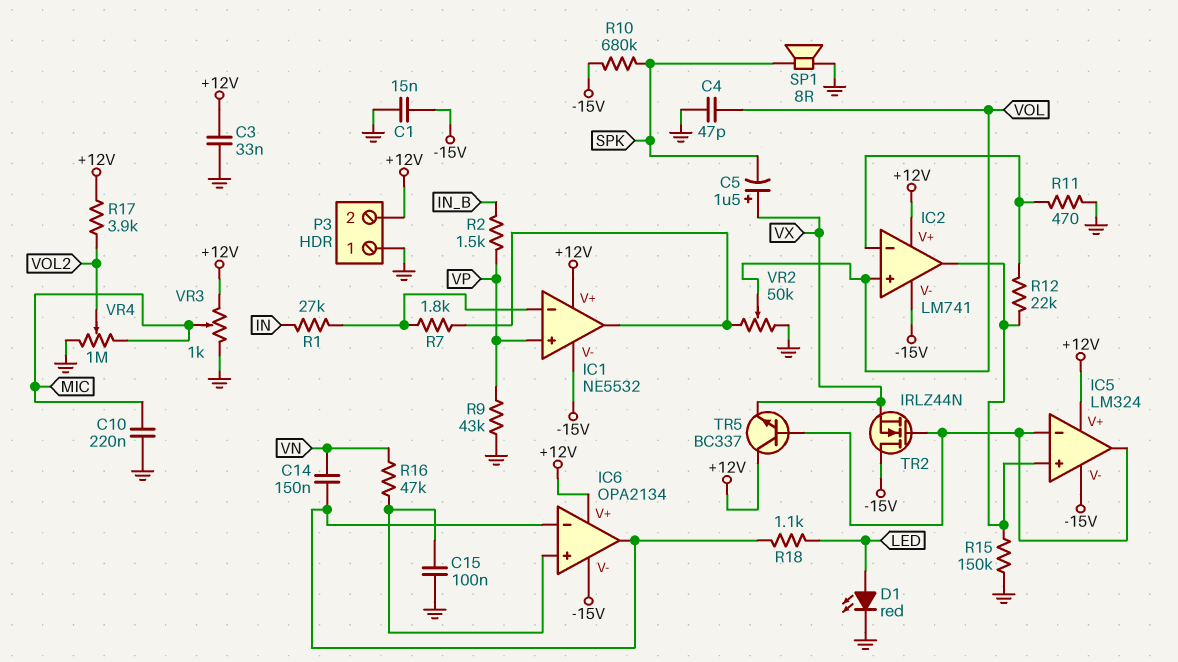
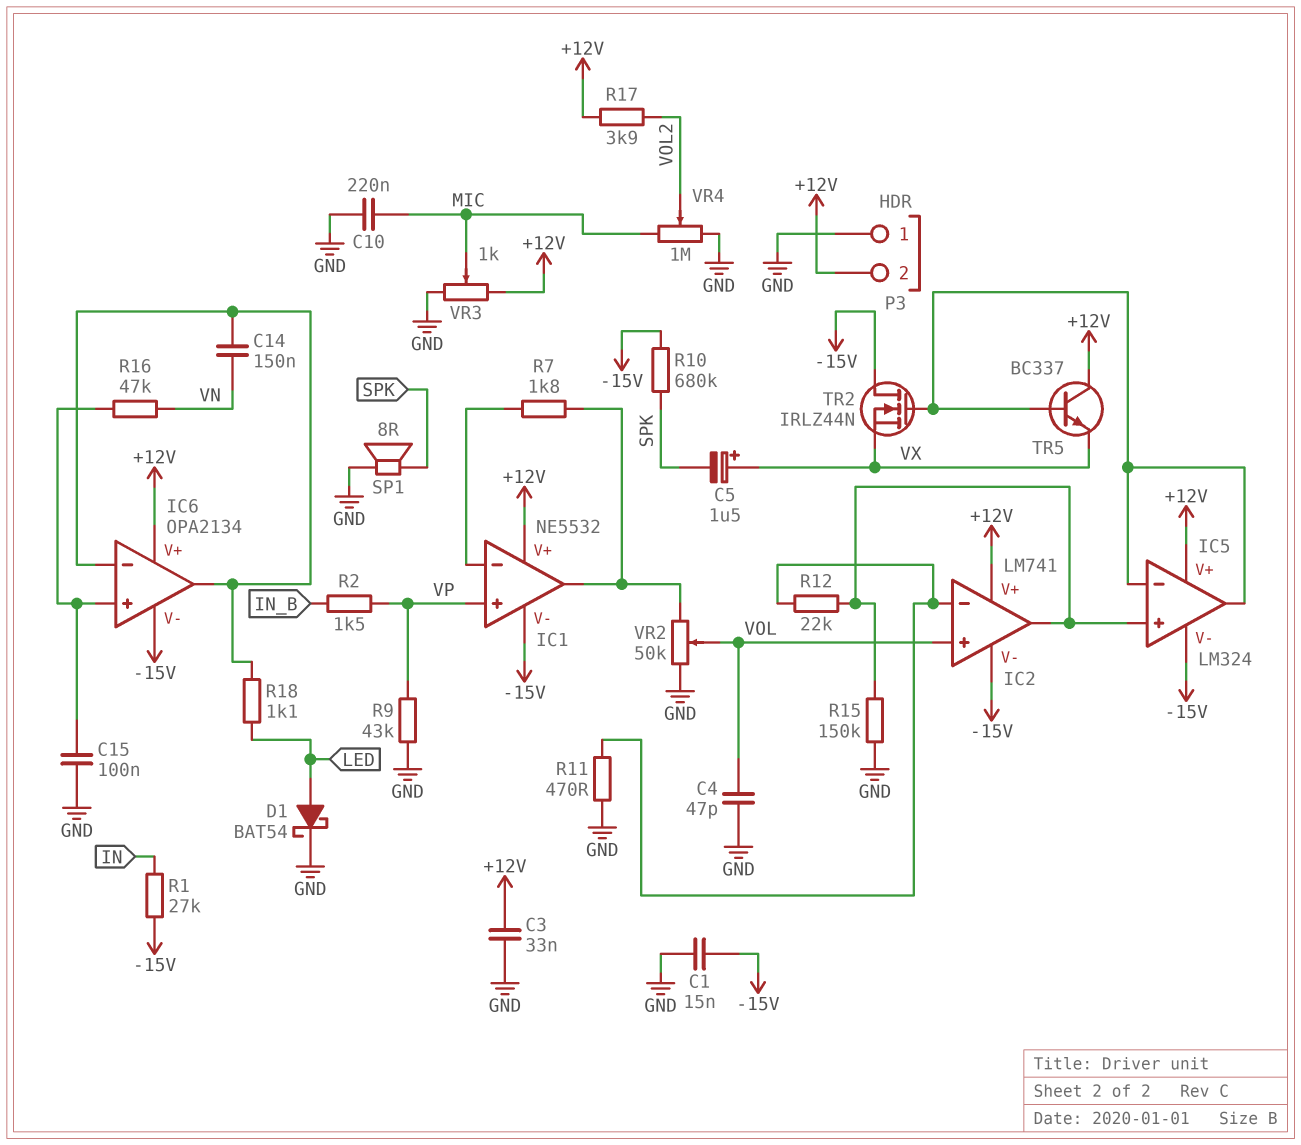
D1: LED red (A LED, K GND) -> schottky BAT54 (A LED, K GND)
R1: 27k (IC1/in-, IN) -> 27k (-15V, IN)

